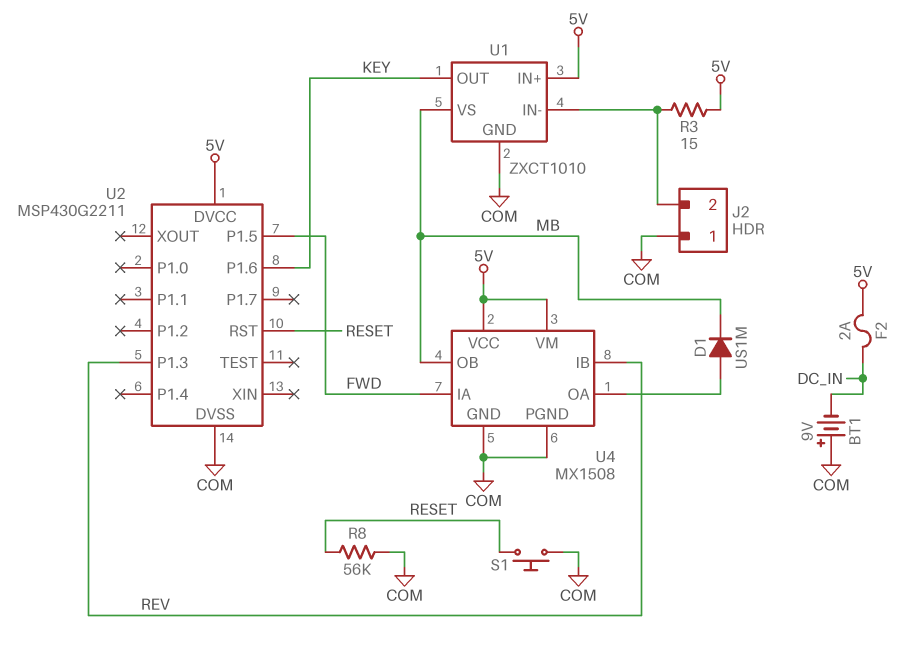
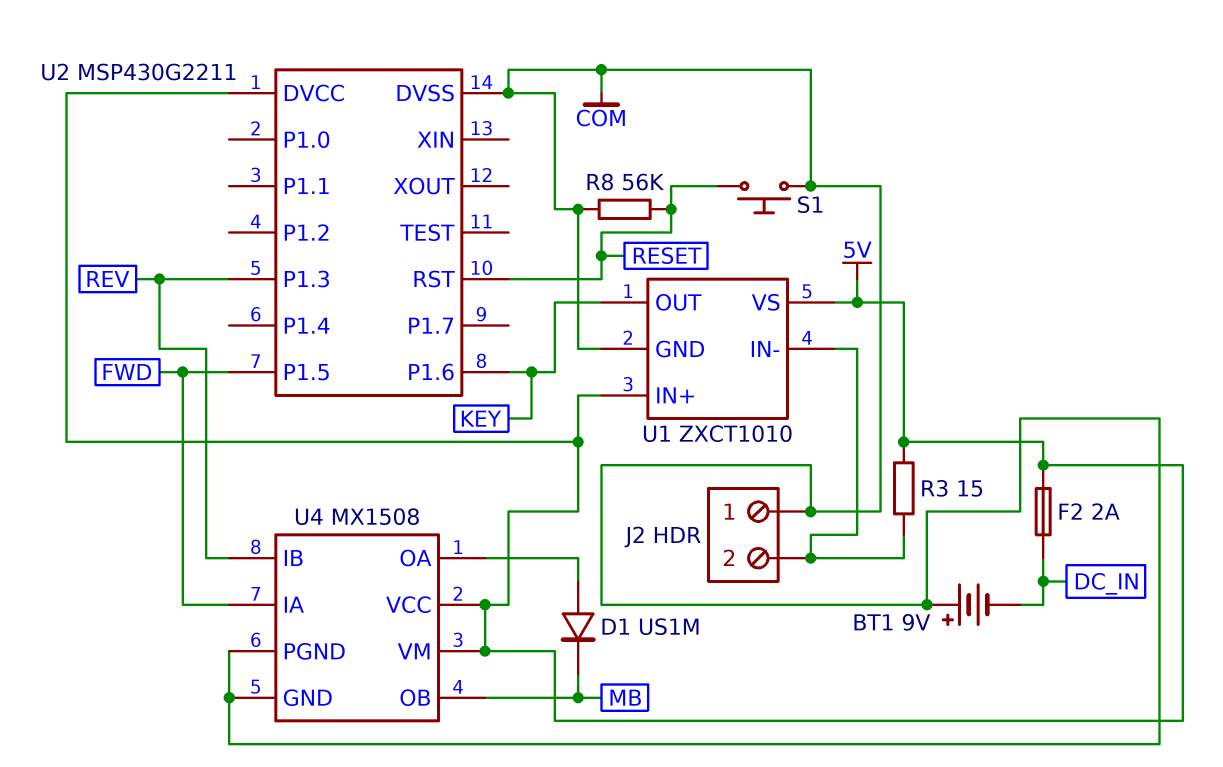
U1 pin VS: MB -> 5V

